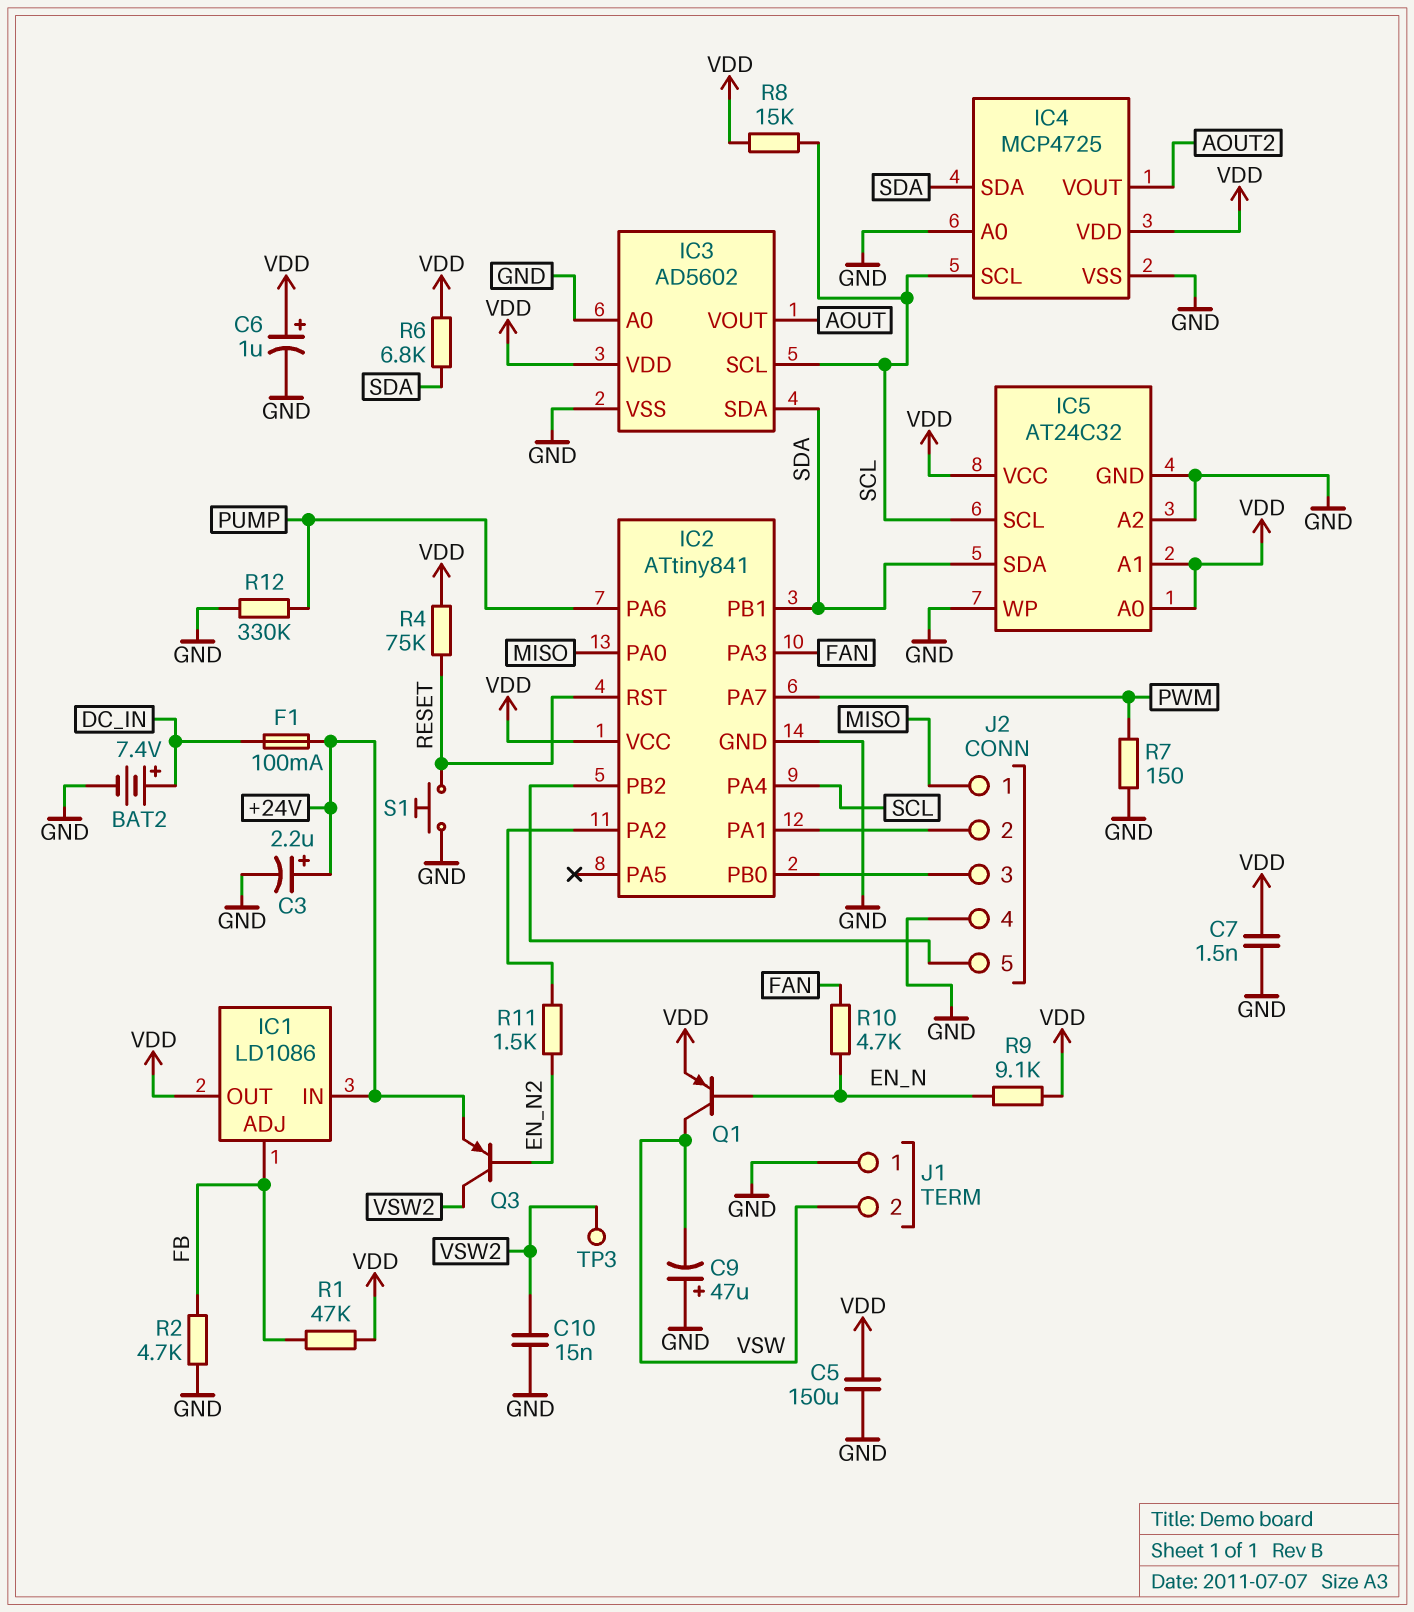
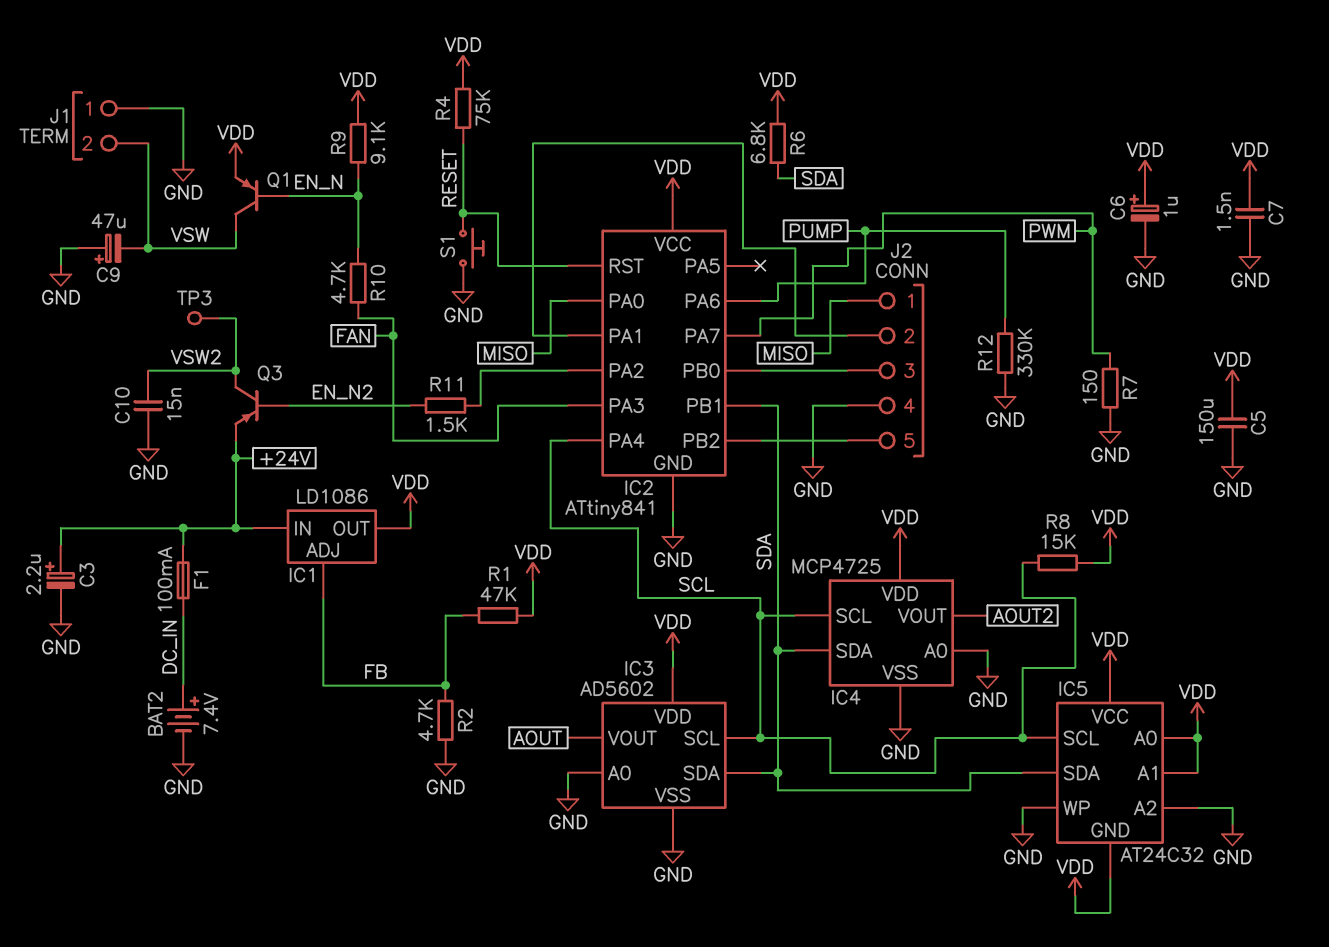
IC5 pin GND: GND -> VDD

